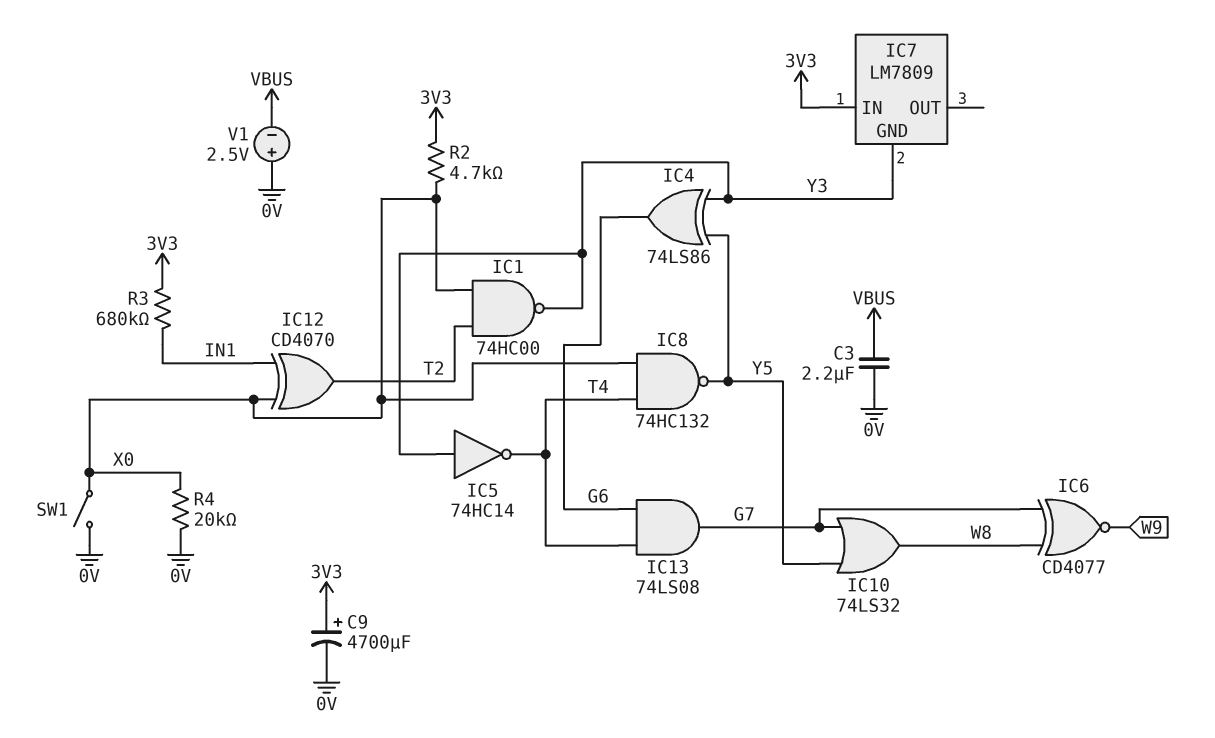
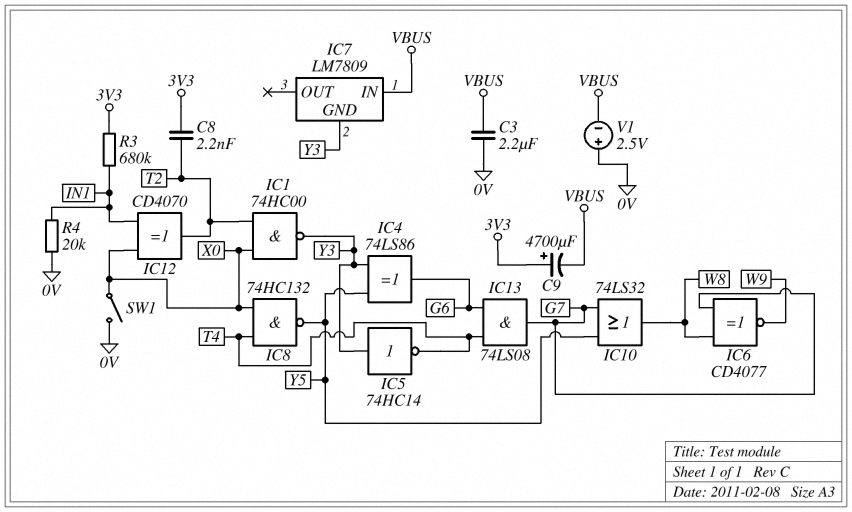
C8: none -> 2.2nF (3V3, T2)
C9: 4700uF (plus 3V3, minus 0V) -> 4700uF (plus 3V3, minus VBUS)
IC7 pin IN: 3V3 -> VBUS
R2: 4.7k (3V3, X0) -> none
R4: 20k (0V, X0) -> 20k (0V, IN1)

